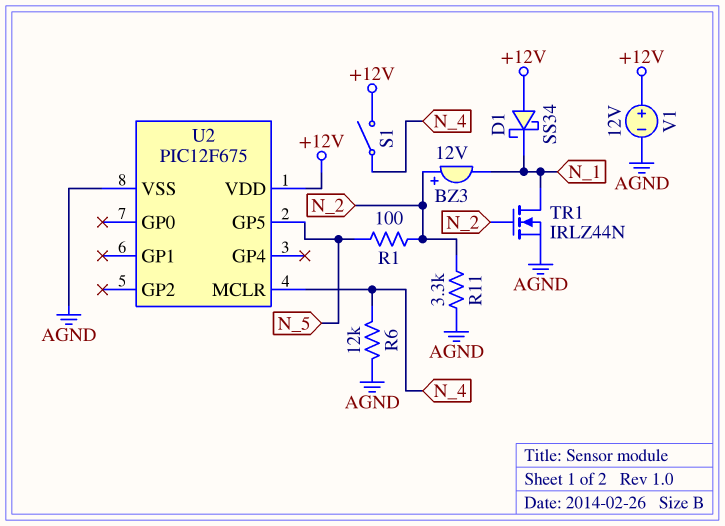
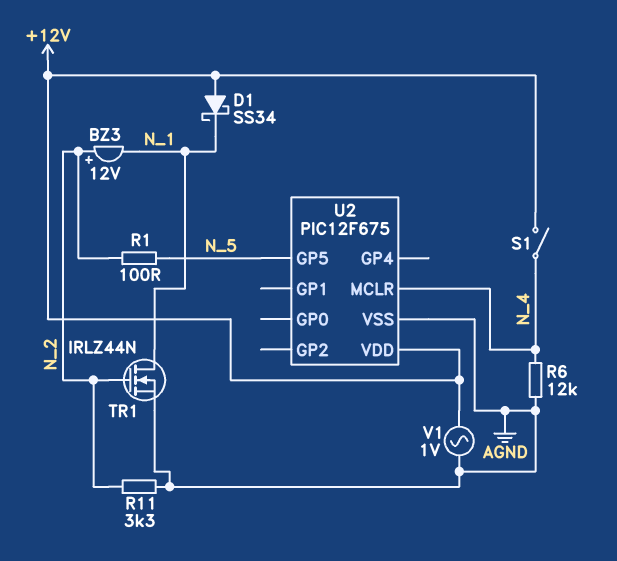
V1: 12V (plus +12V, minus AGND) -> AC 1V (+12V, AGND)

